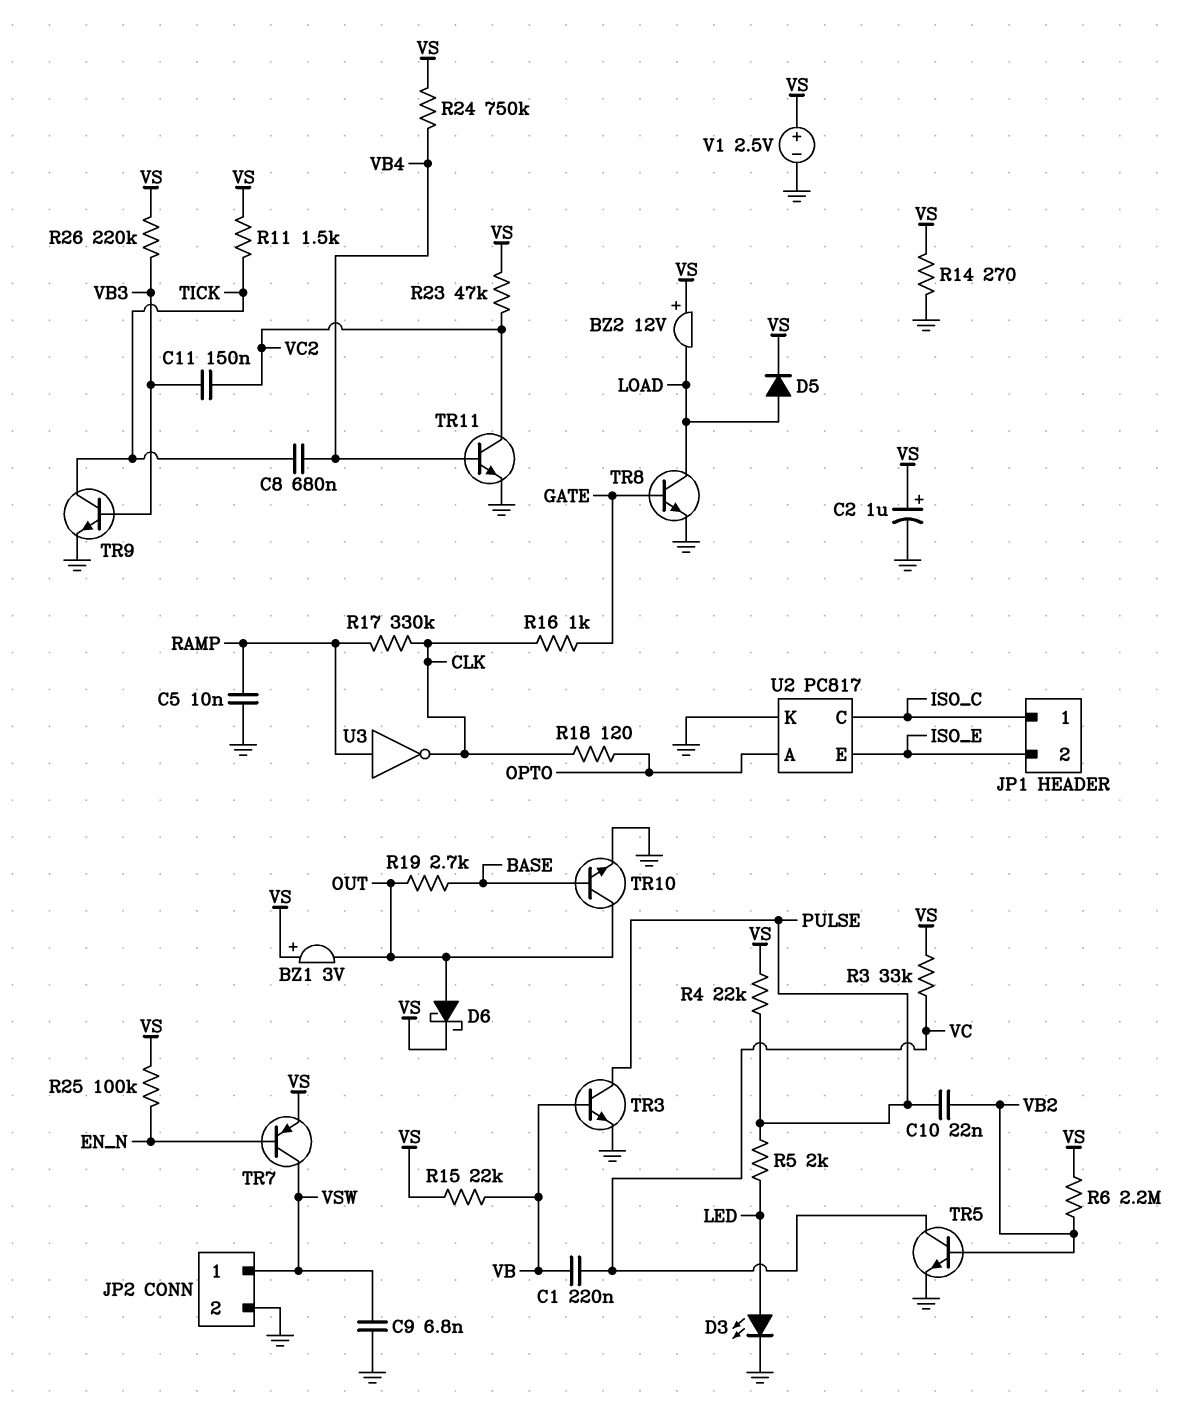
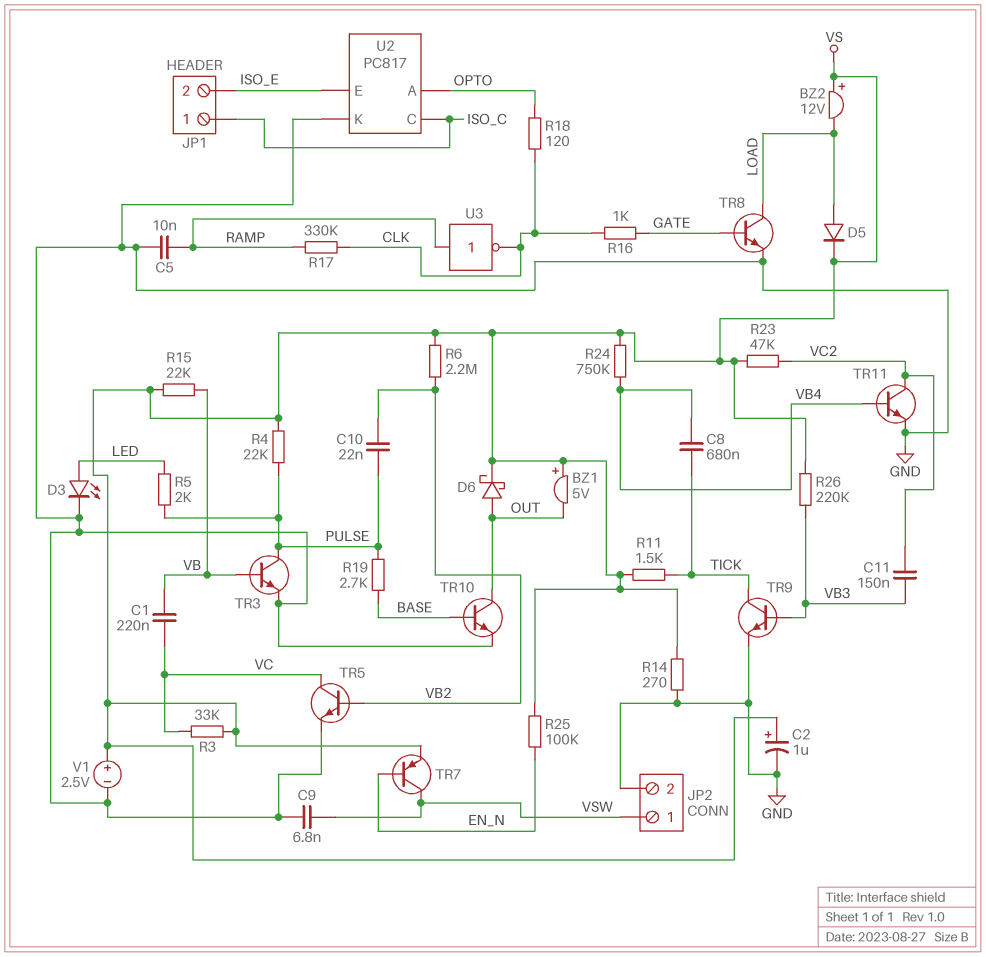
BZ1: buzzer 3V (plus VS, minus OUT) -> buzzer 5V (plus VS, minus OUT)
R19: 2.7k (BASE, OUT) -> 2.7k (BASE, PULSE)

